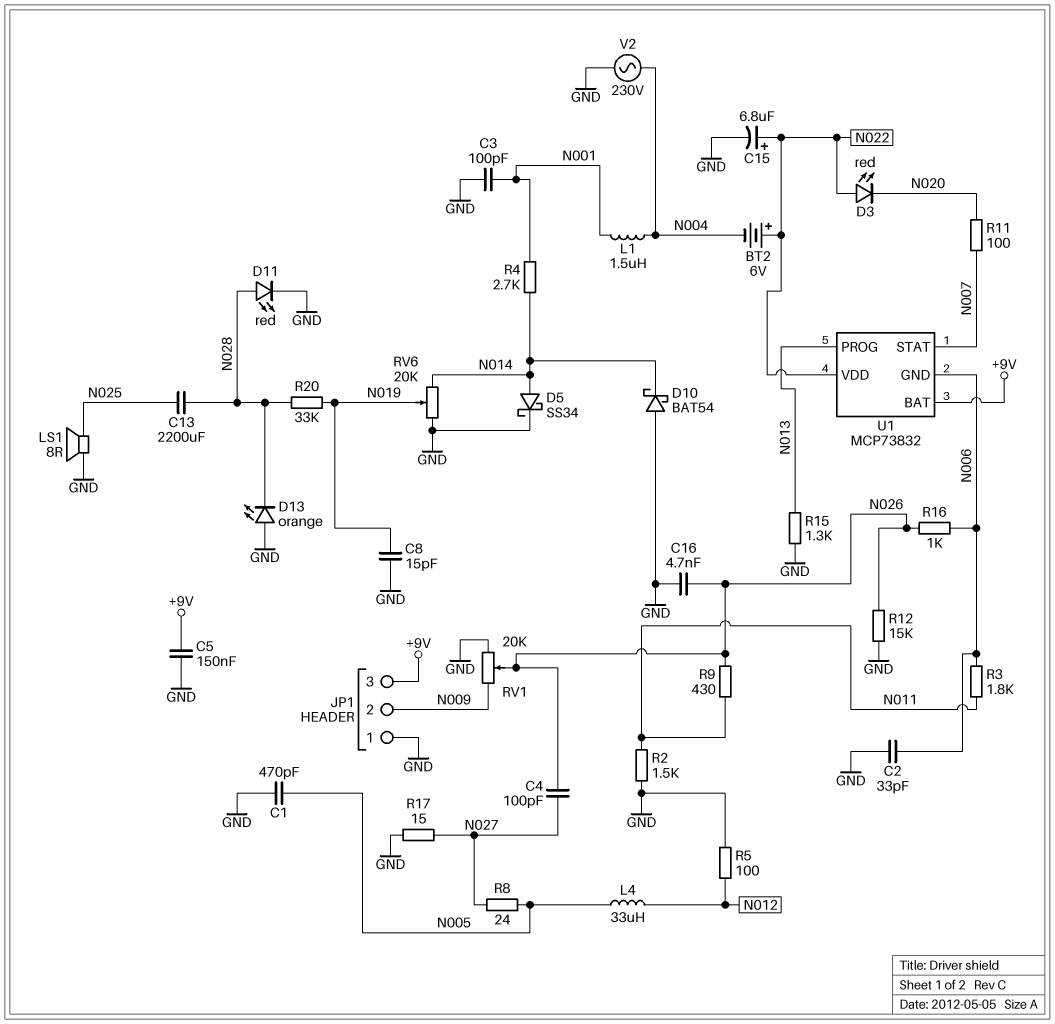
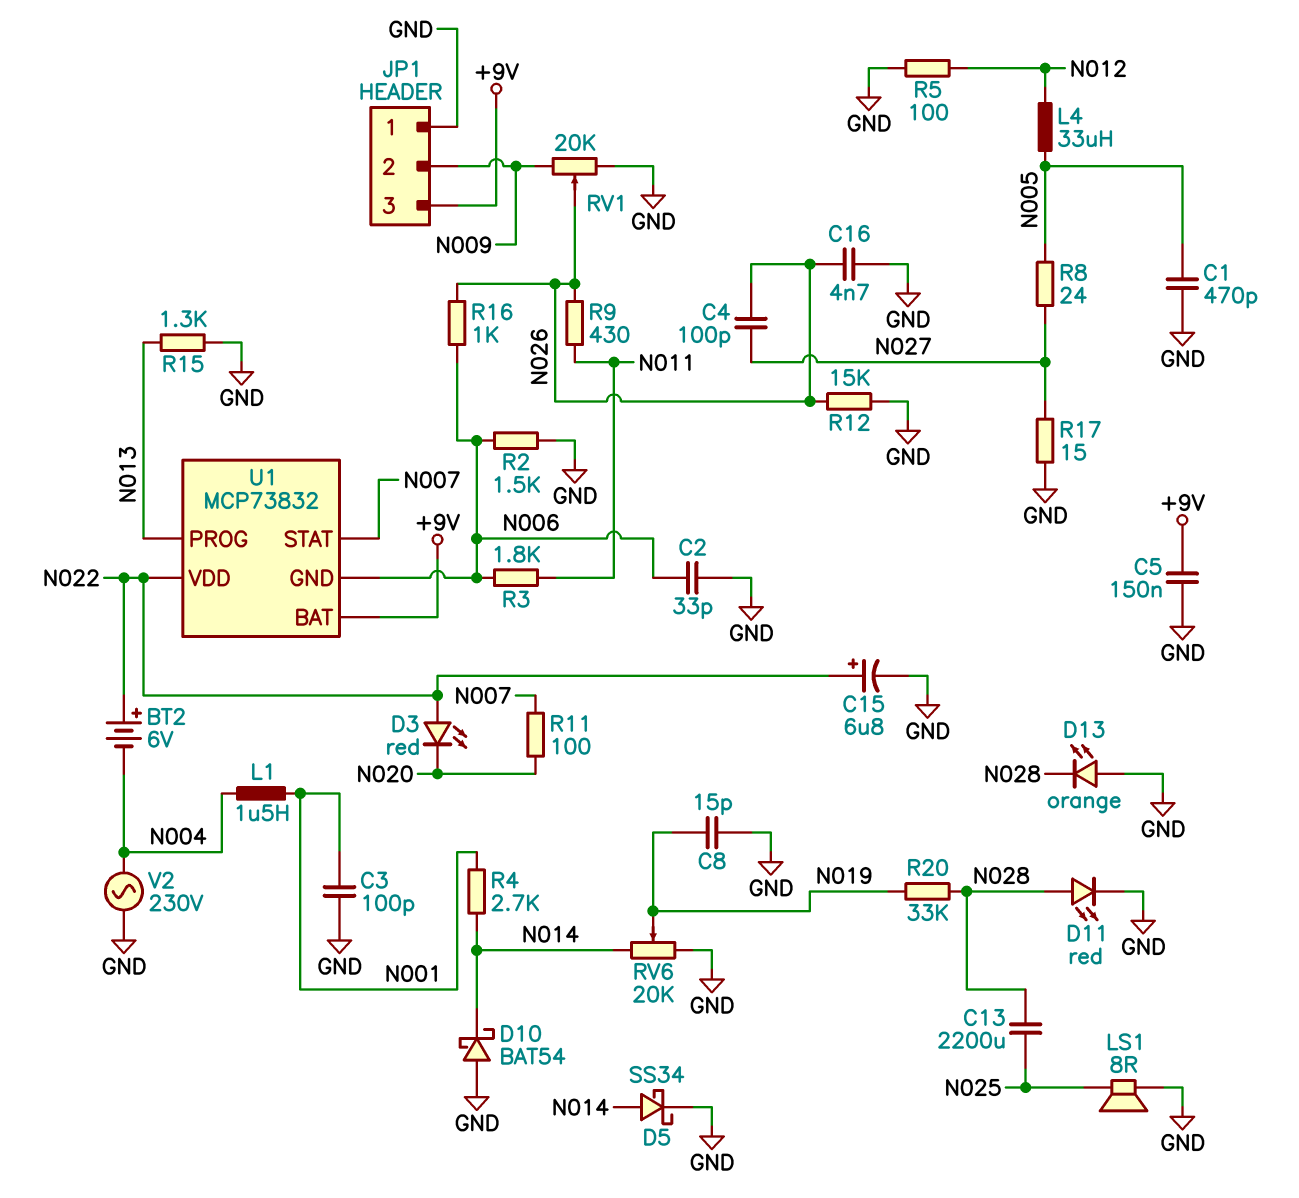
R2: 1.5k (GND, N011) -> 1.5k (GND, N006)

